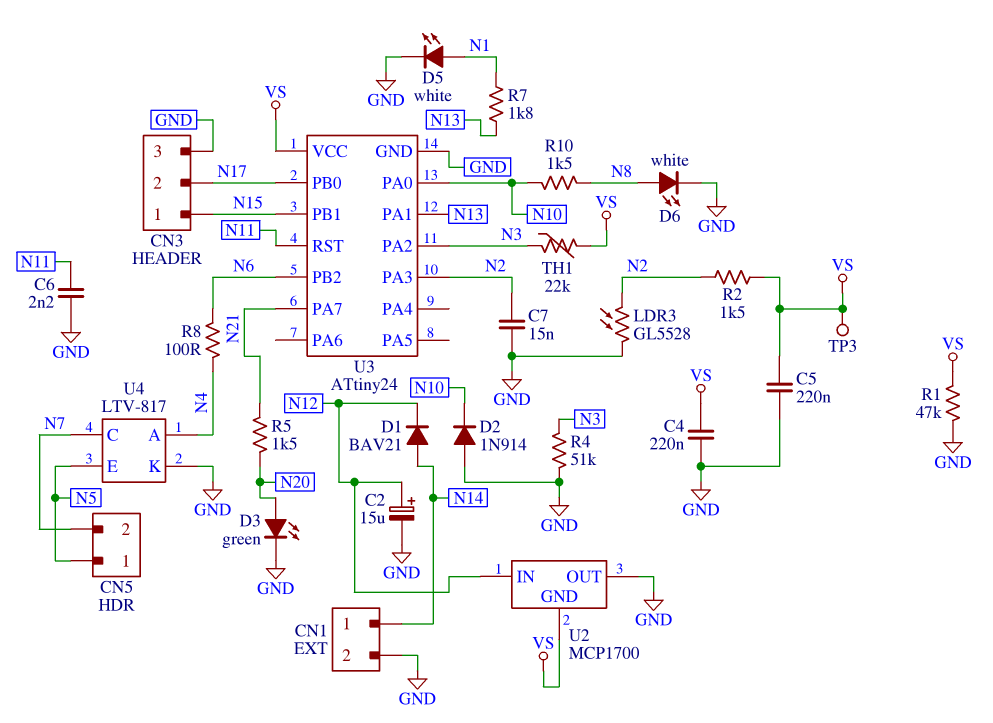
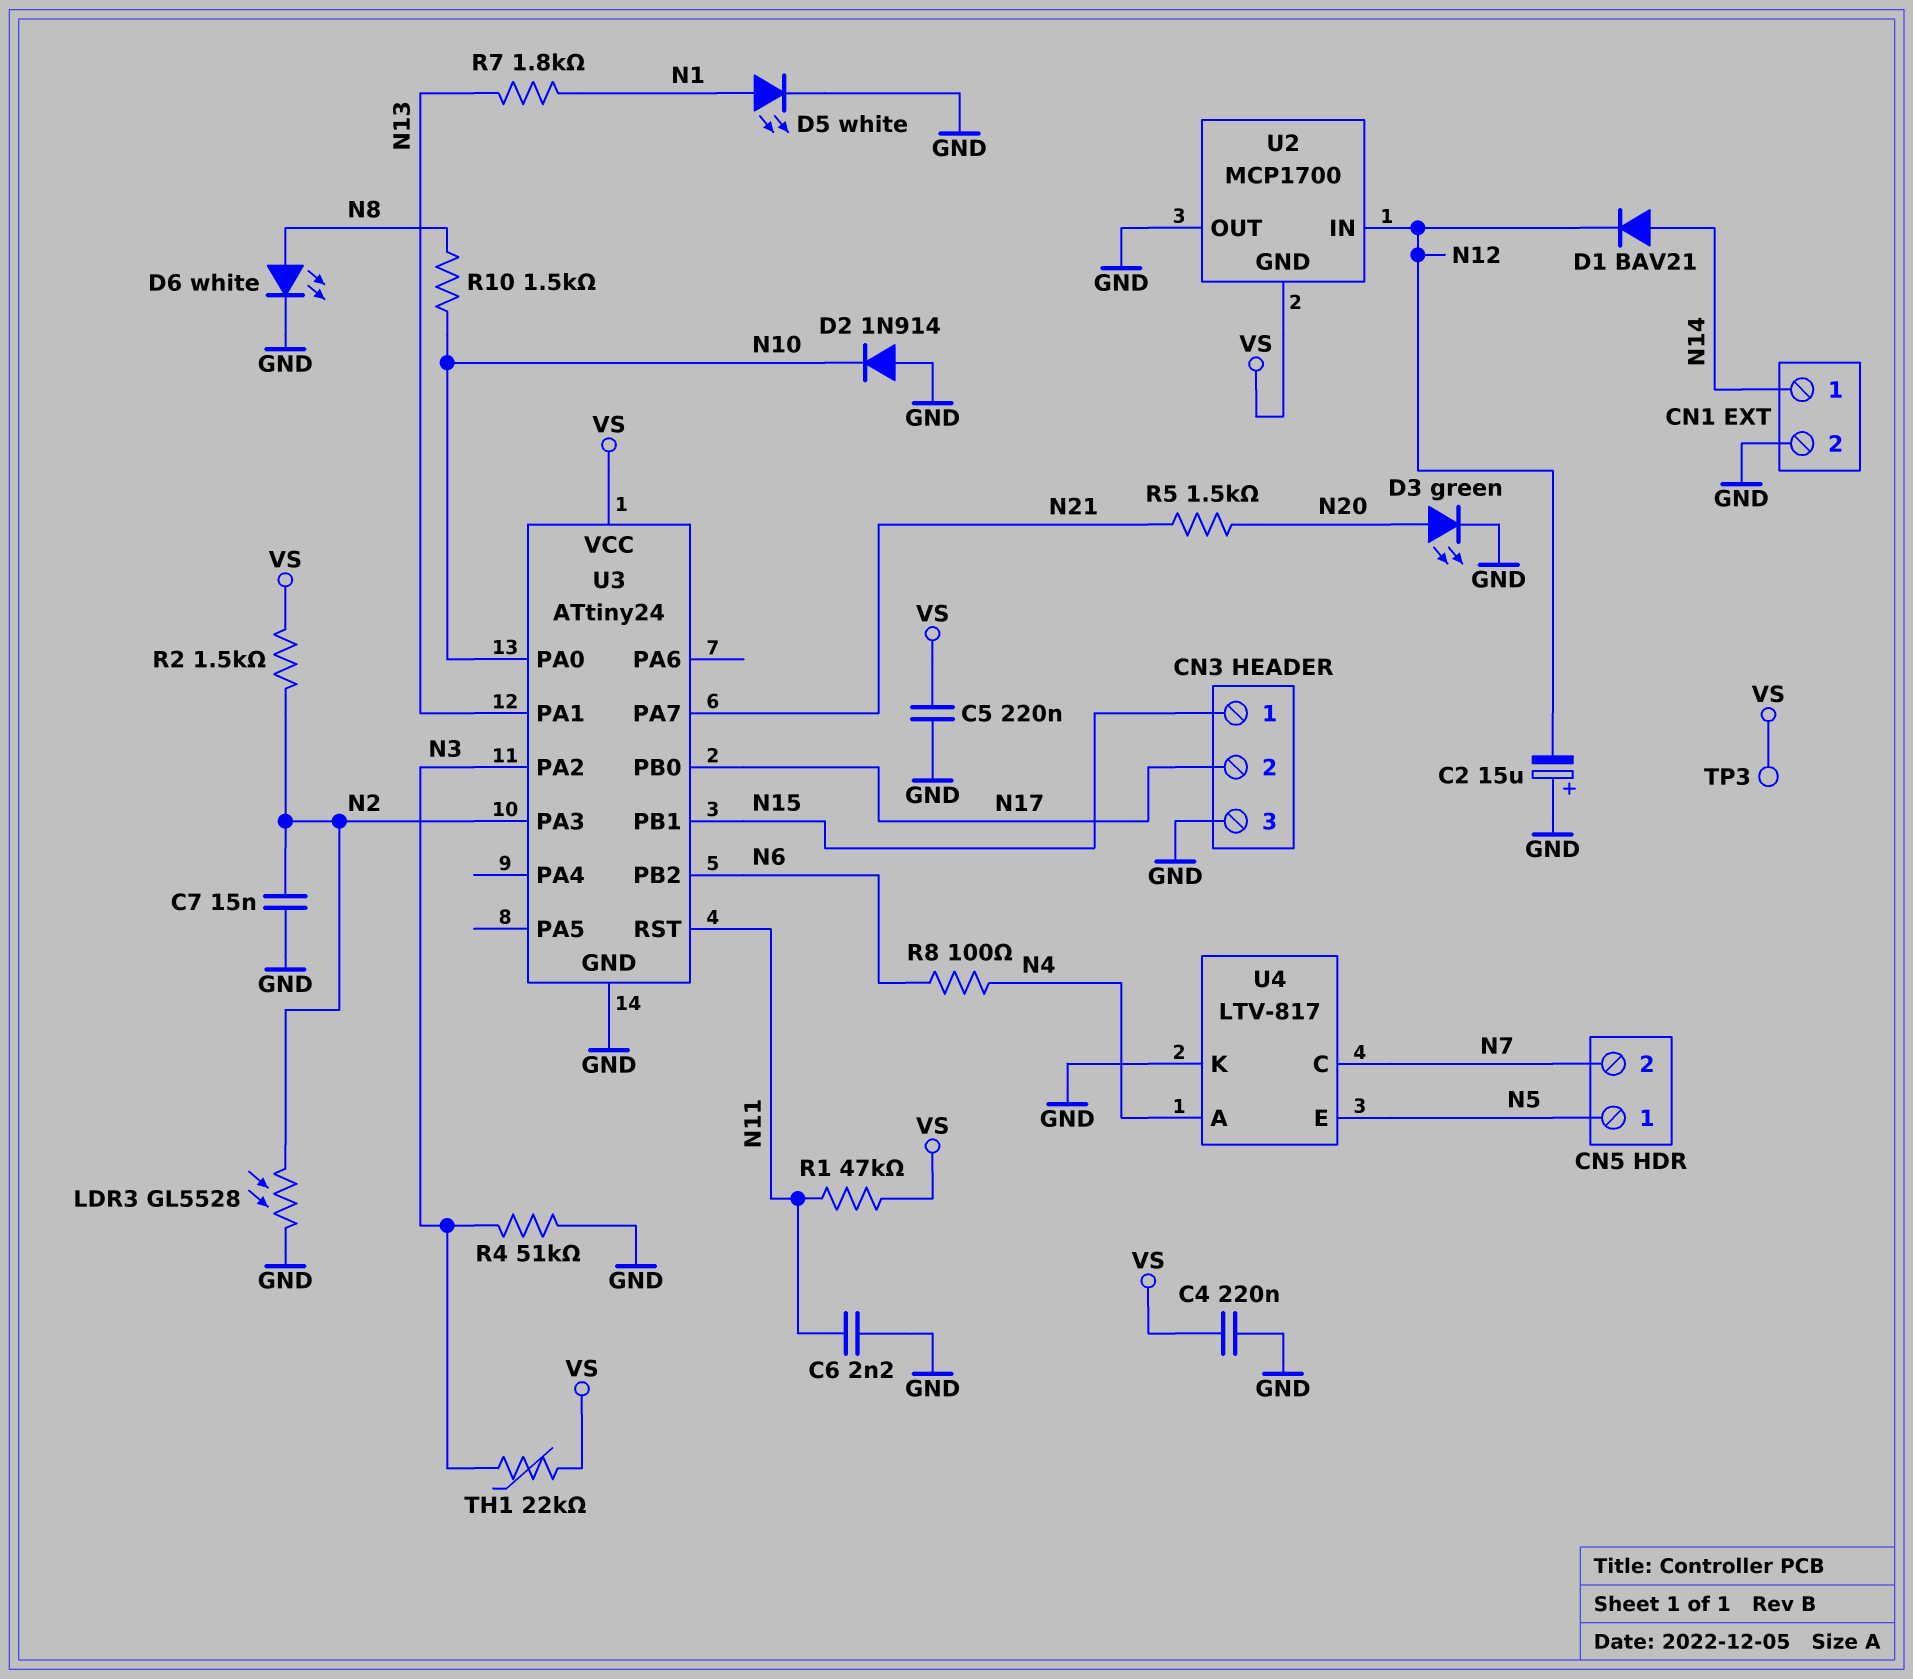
C2: 15uF (plus N12, minus GND) -> 15uF (plus GND, minus N12)
R1: 47k (GND, VS) -> 47k (N11, VS)

